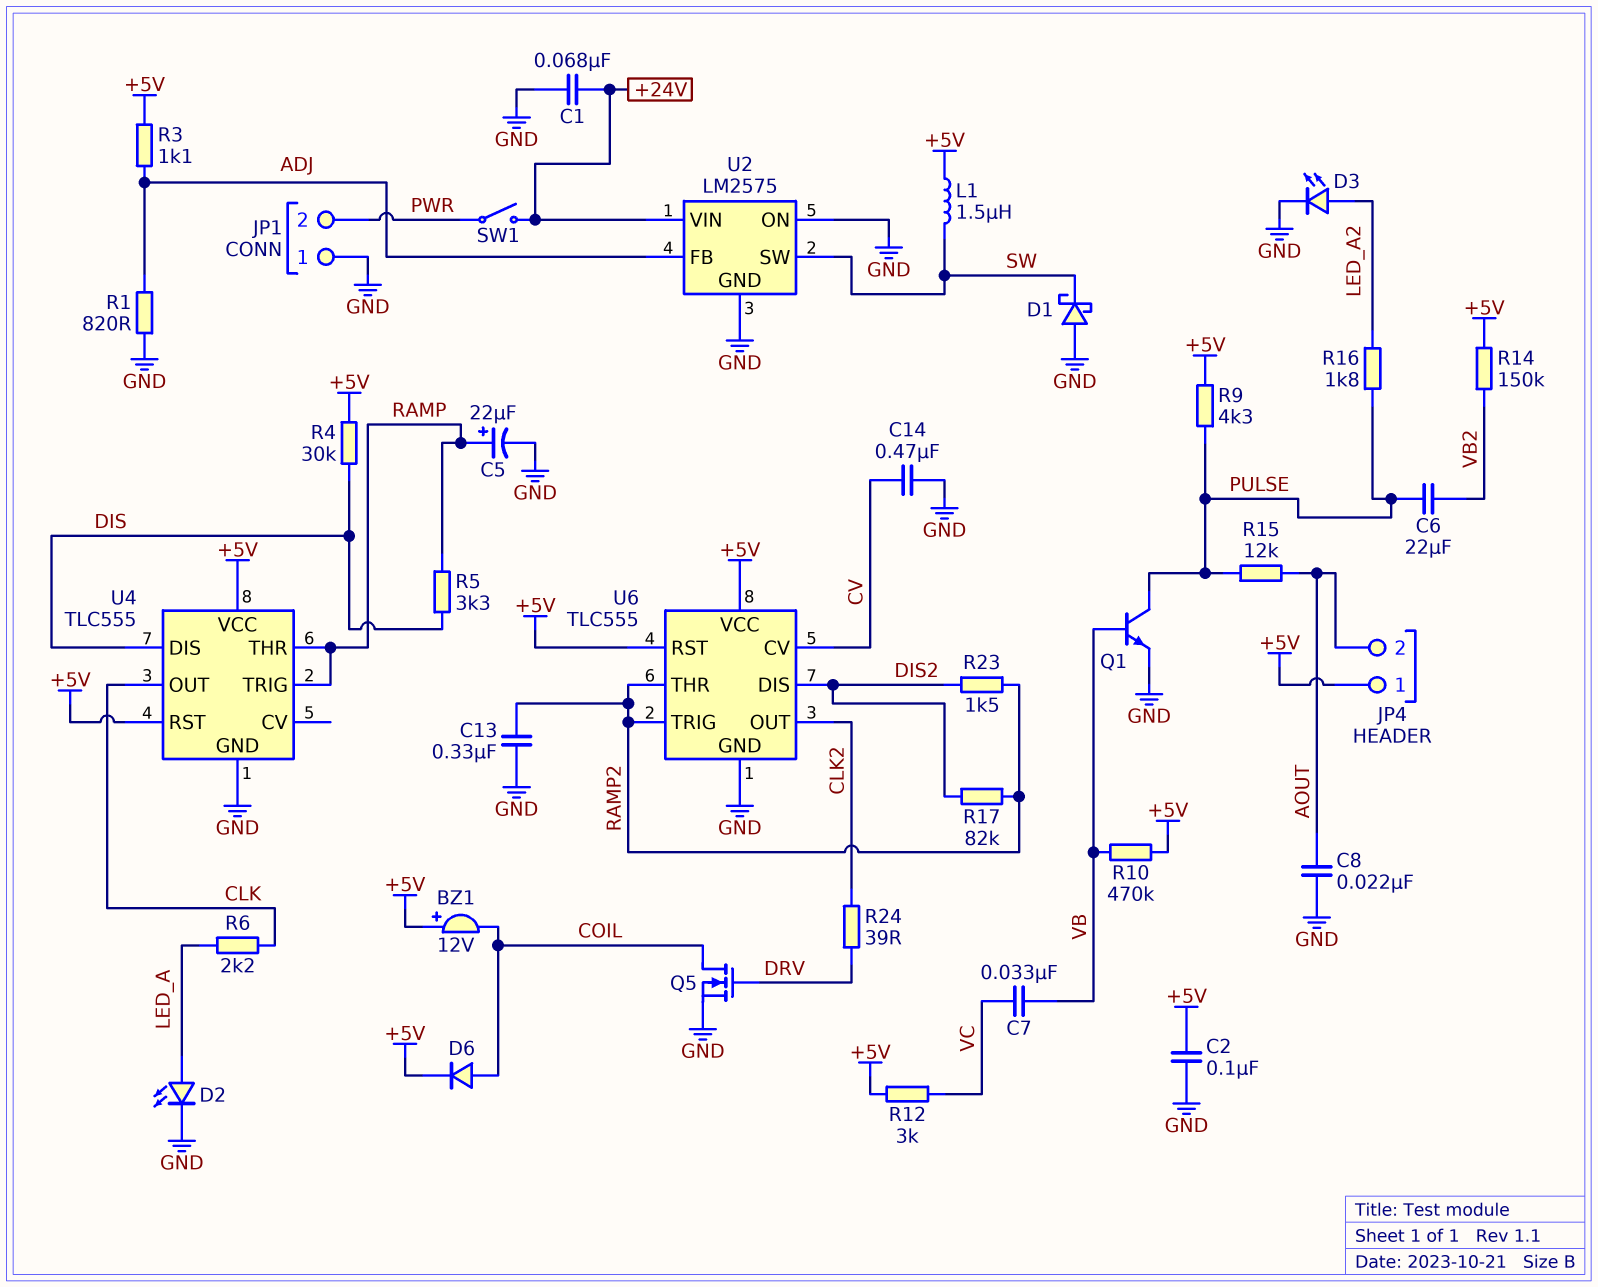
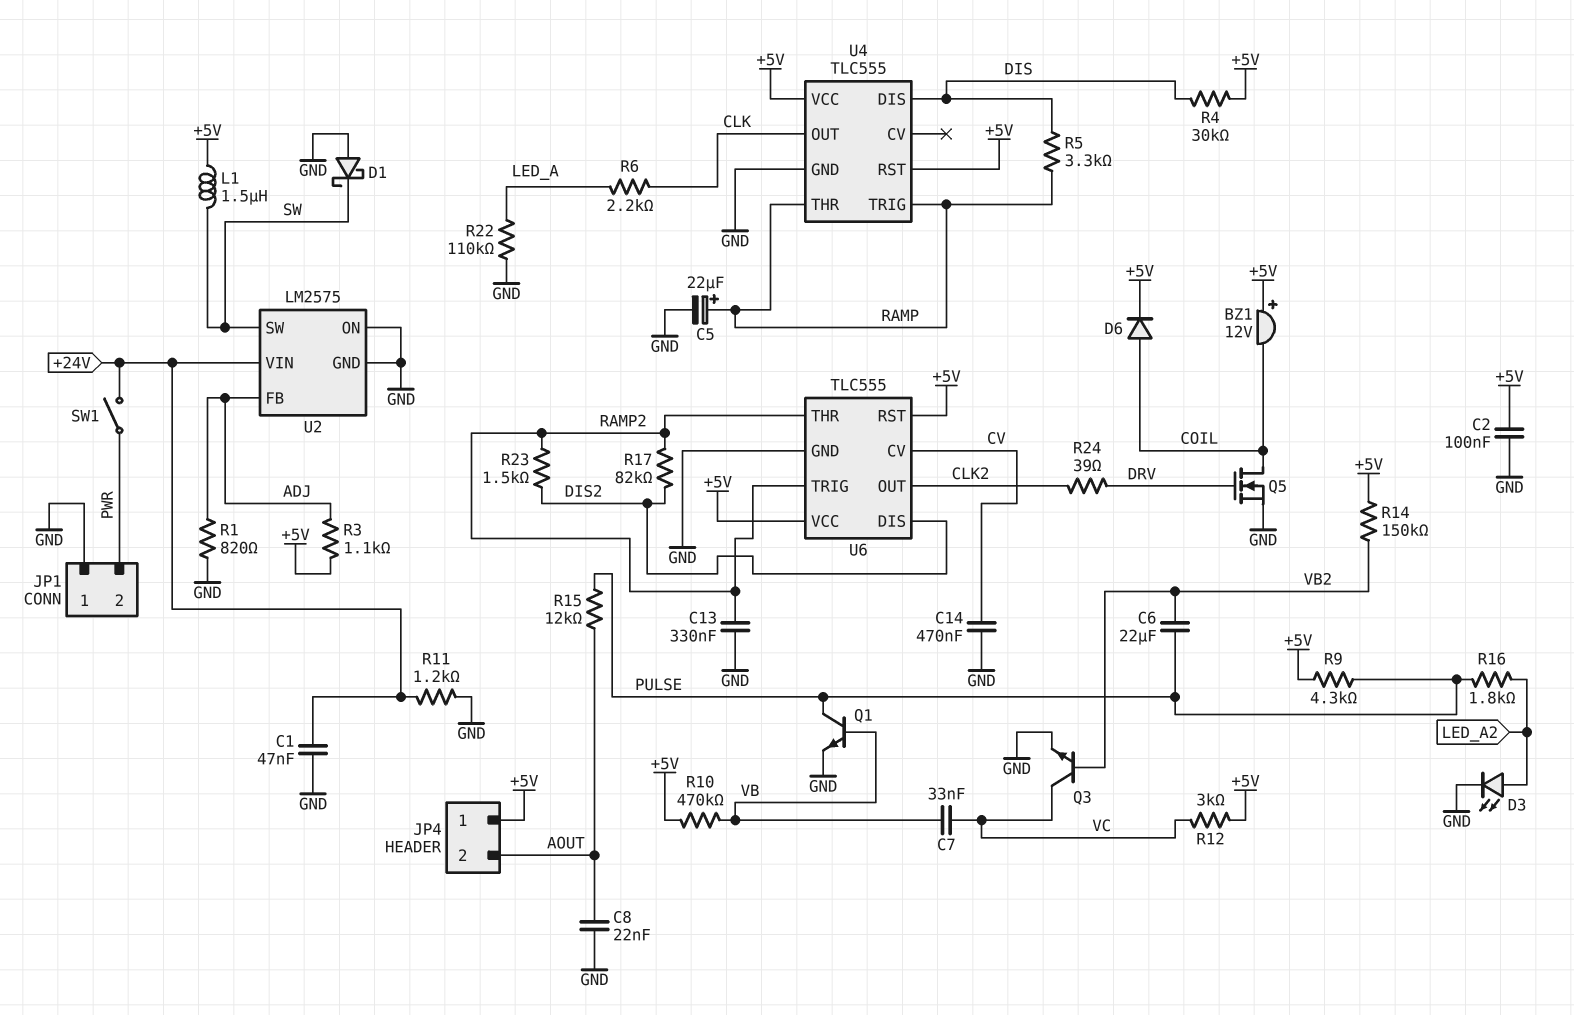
C1: 68nF (+24V, GND) -> 47nF (+24V, GND)
D2: LED (A LED_A, K GND) -> none
Q3: none -> NPN (B VB2, C VC, E GND)
R11: none -> 1.2k (+24V, GND)
R22: none -> 110k (GND, LED_A)

